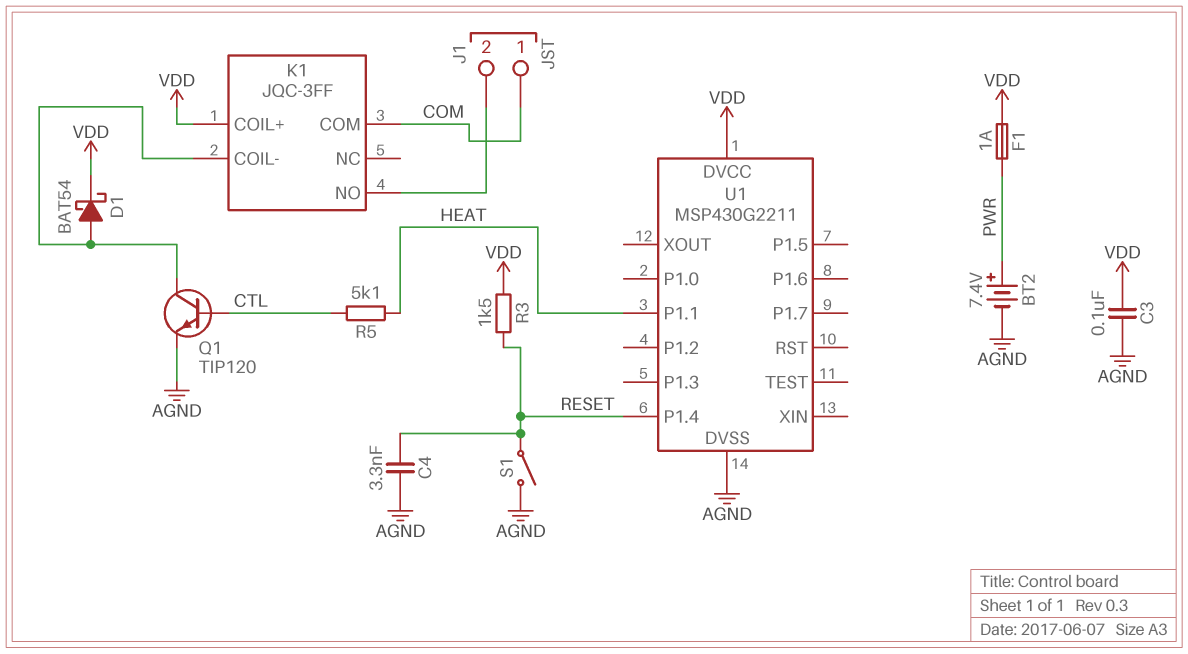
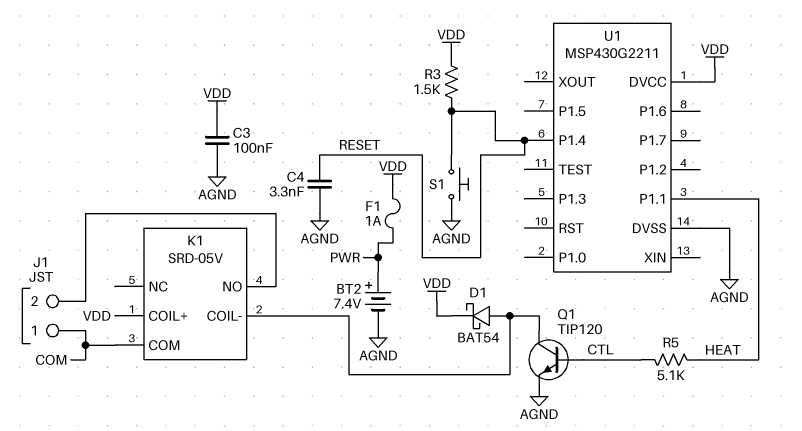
K1: JQC-3FF -> SRD-05V
S1: switch (AGND, RESET) -> button (AGND, RESET)

